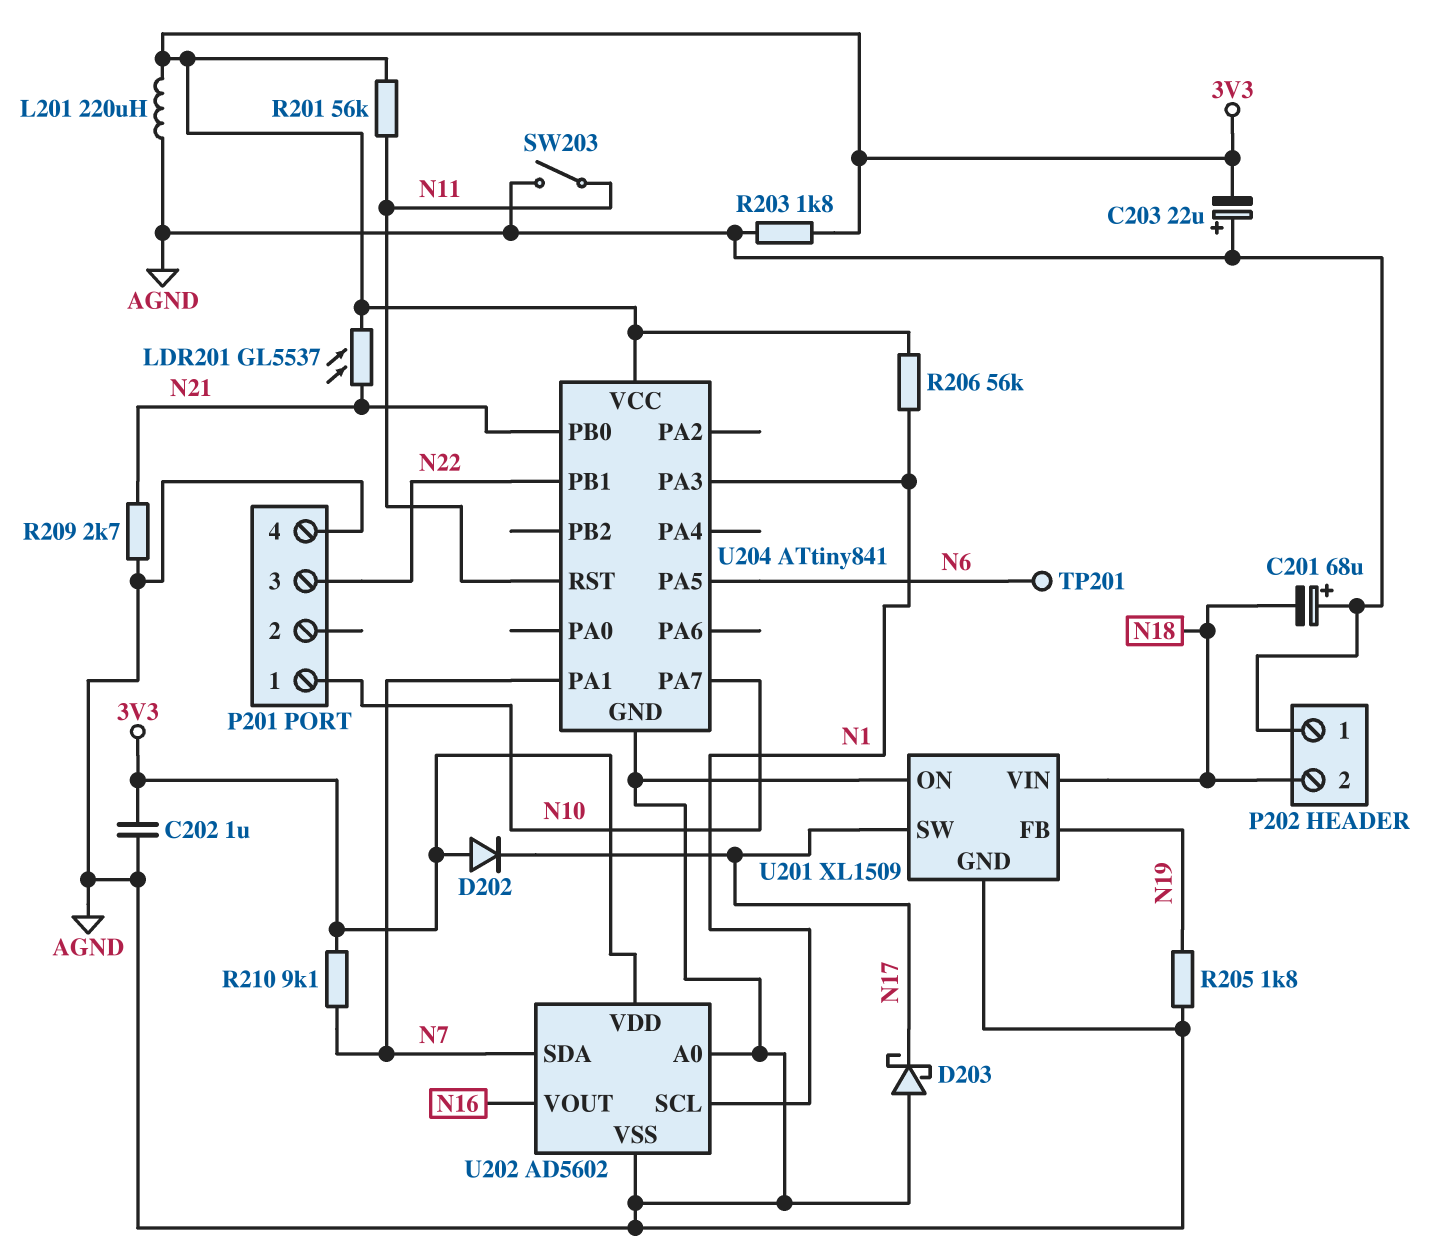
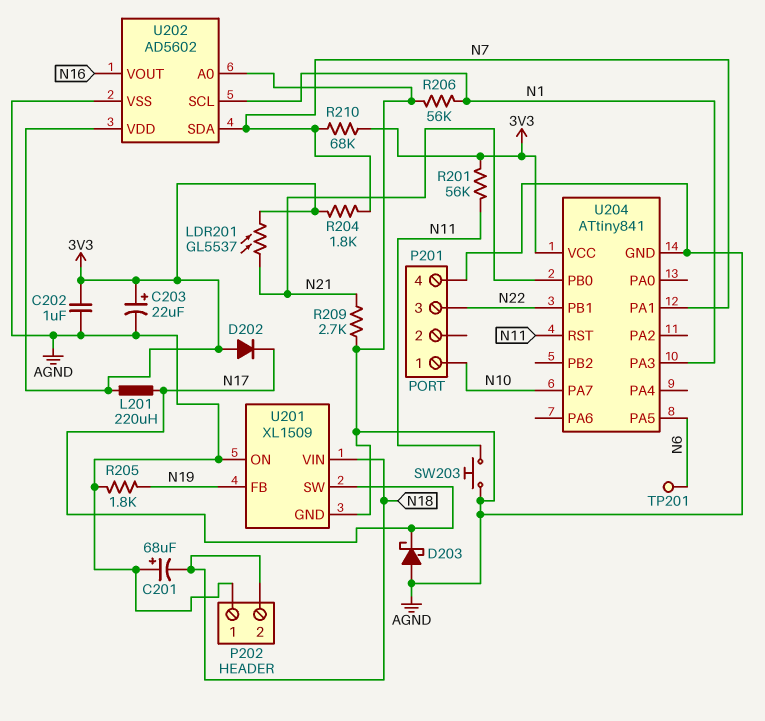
C203: 22uF (plus AGND, minus 3V3) -> 22uF (plus 3V3, minus AGND)
L201: 220uH (3V3, AGND) -> 220uH (3V3, N17)
R203: 1.8k (3V3, AGND) -> none
R204: none -> 1.8k (3V3, N7)
R206: 56k (3V3, N1) -> 56k (AGND, N1)
R210: 9.1k (3V3, N7) -> 68k (3V3, N7)
SW203: switch (AGND, N11) -> button (AGND, N11)

